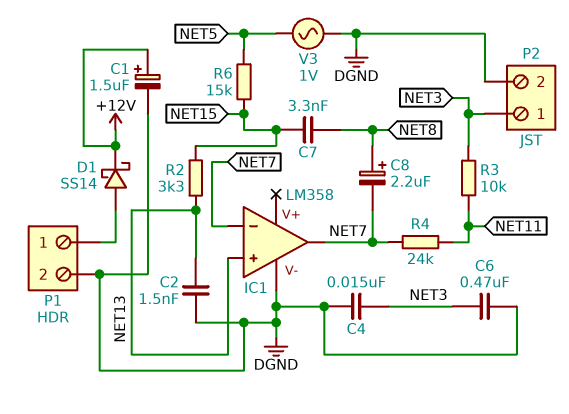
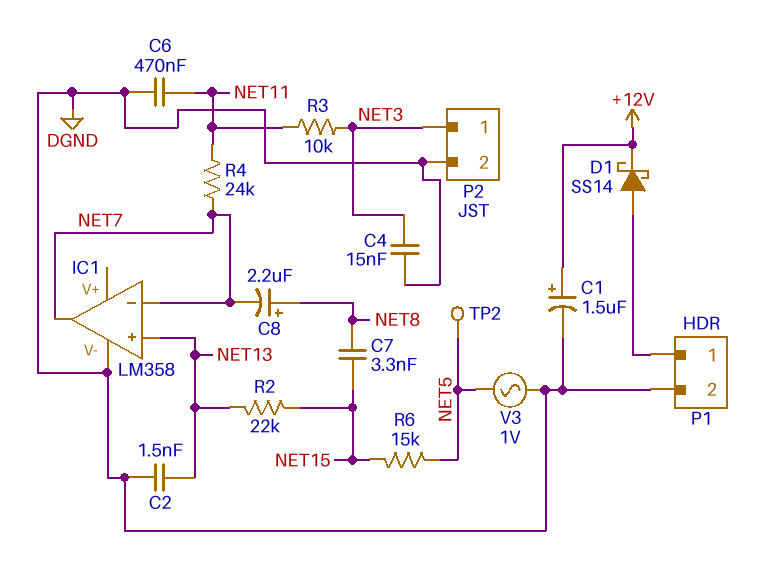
C6: 470nF (DGND, NET3) -> 470nF (DGND, NET11)
R2: 3.3k (NET13, NET15) -> 22k (NET13, NET15)
TP2: none -> test point (NET5)

